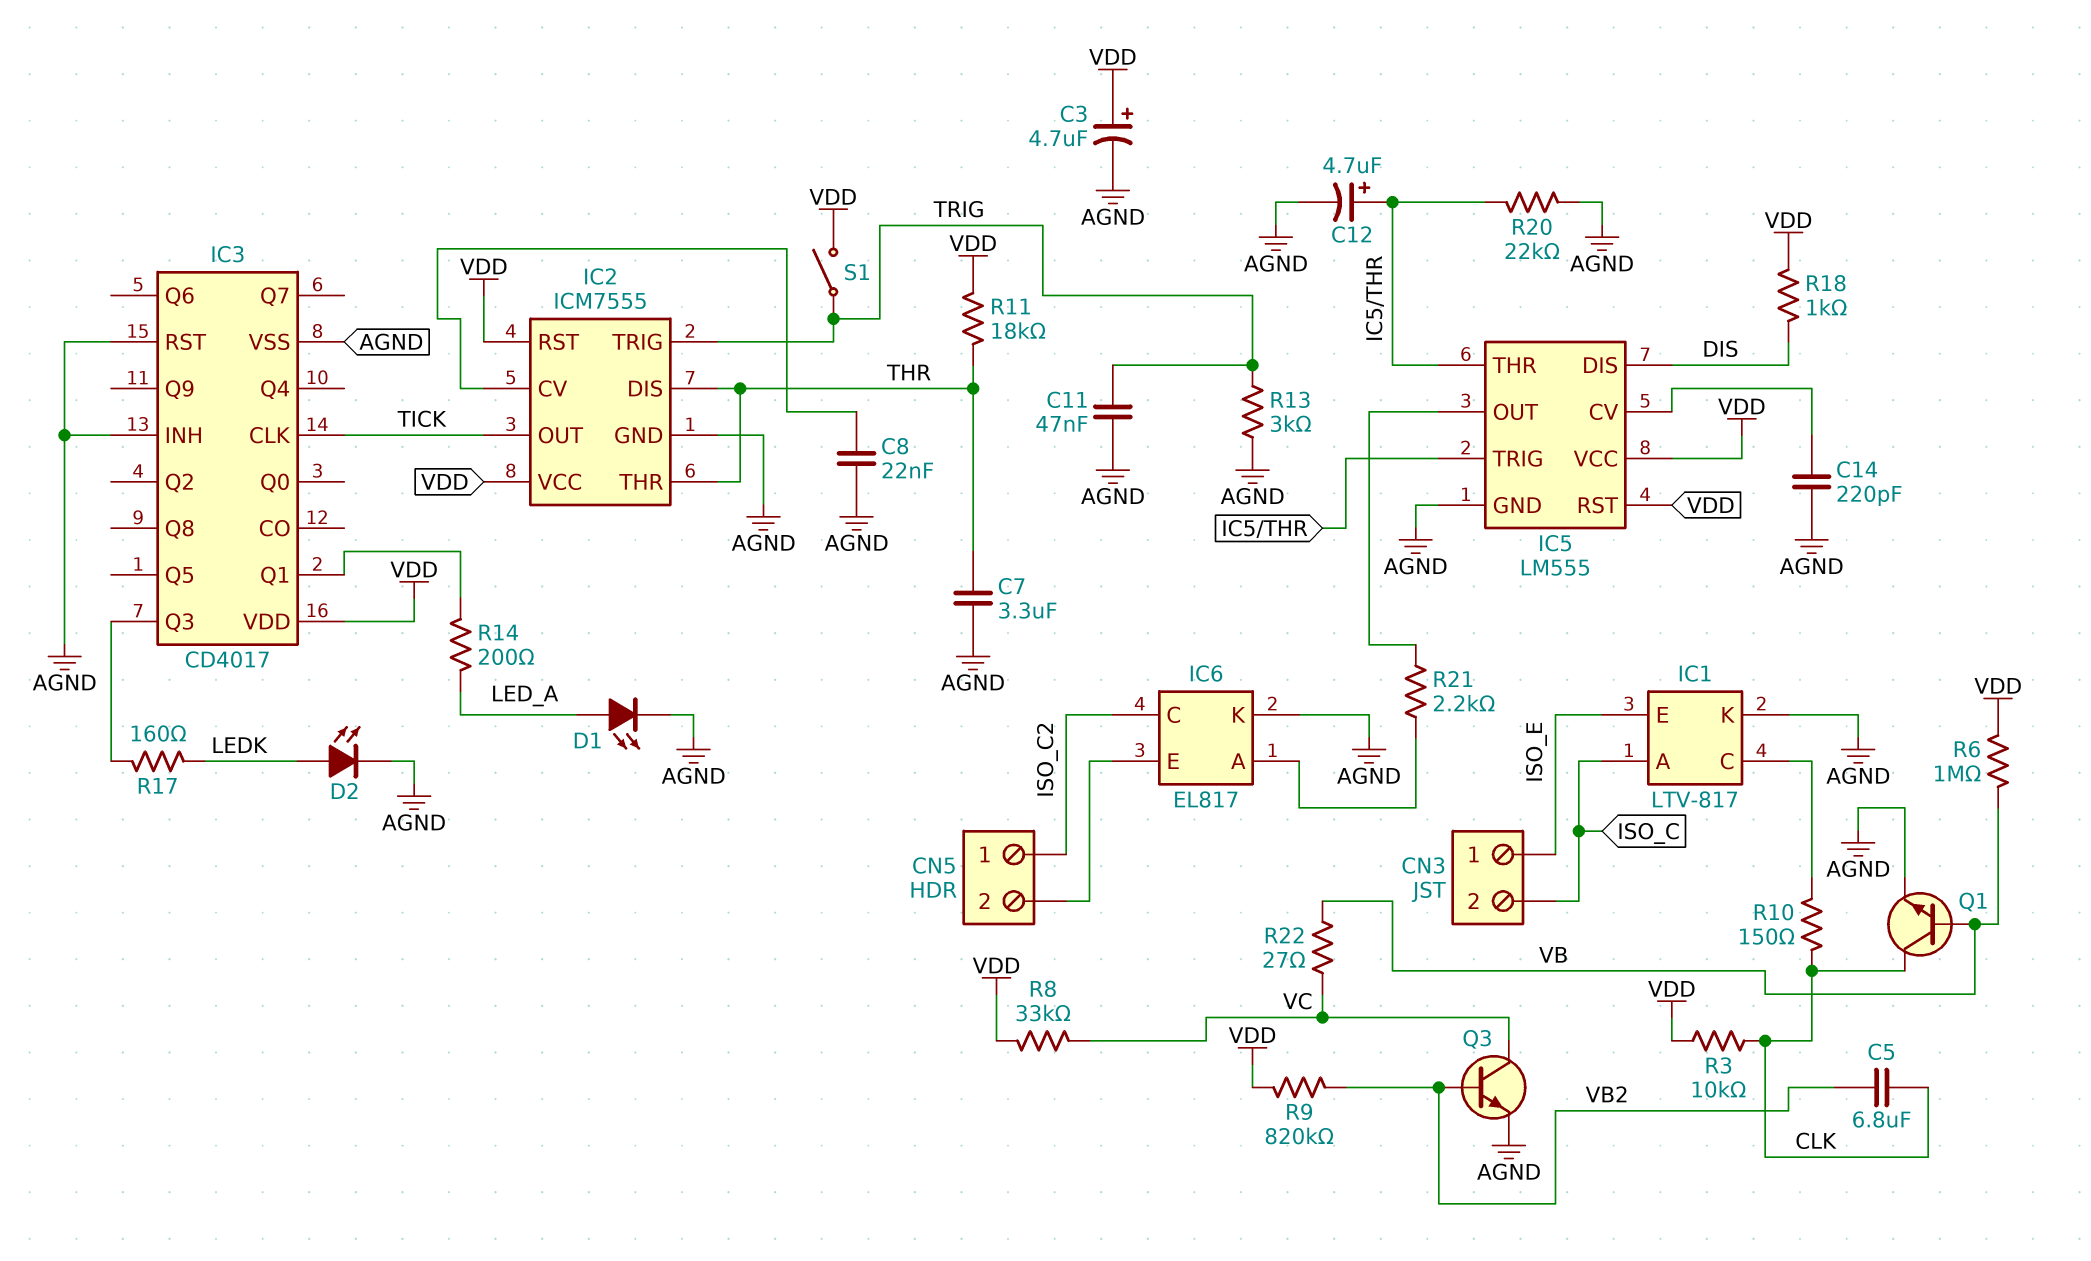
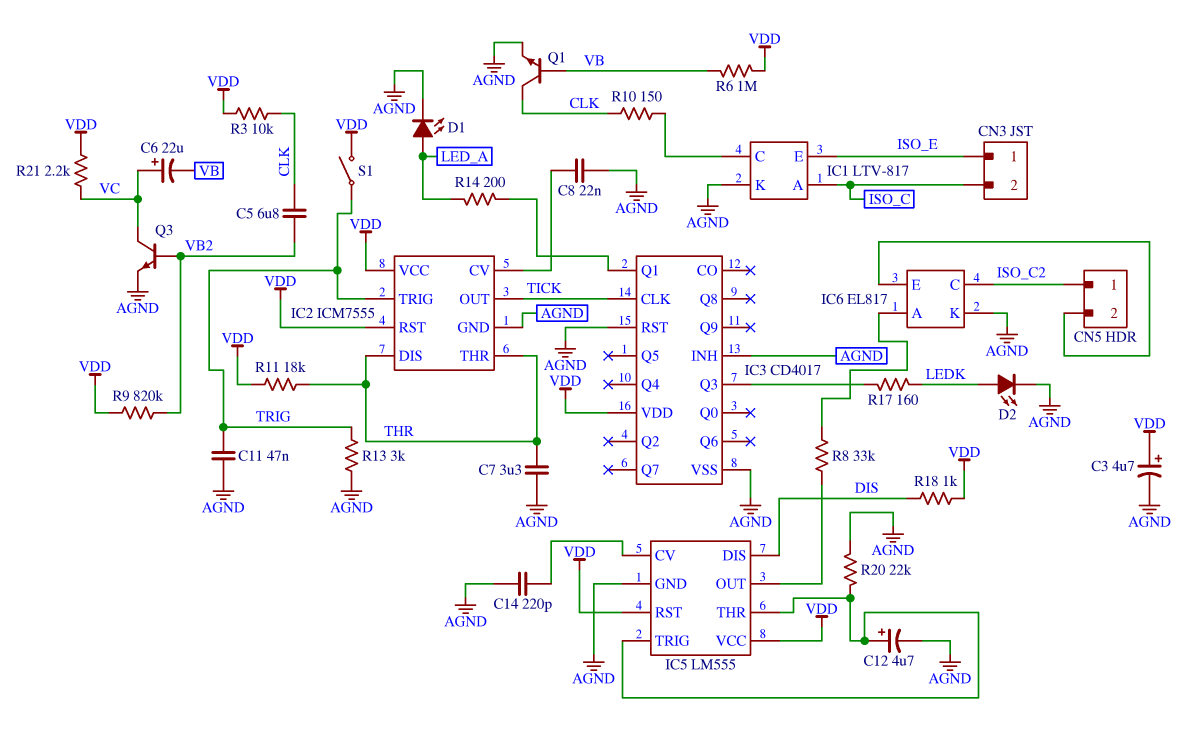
C6: none -> 22uF (plus VC, minus VB)
R8: 33k (VC, VDD) -> 33k (IC5/OUT, IC6/A)
R21: 2.2k (IC5/OUT, IC6/A) -> 2.2k (VC, VDD)
R22: 27 (VB, VC) -> none

